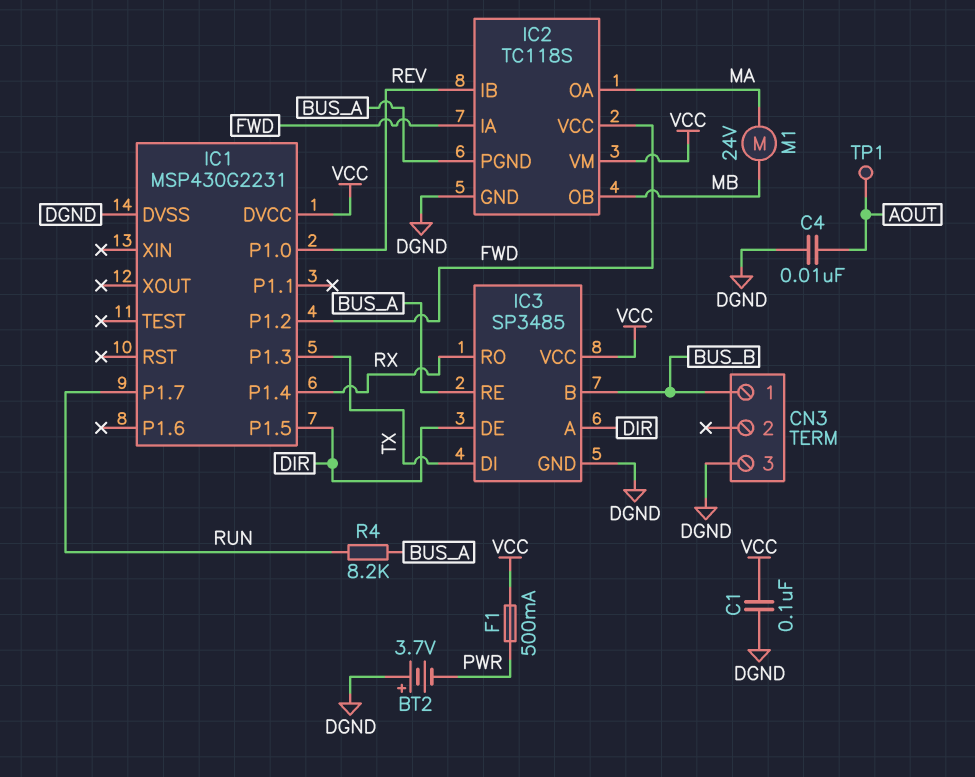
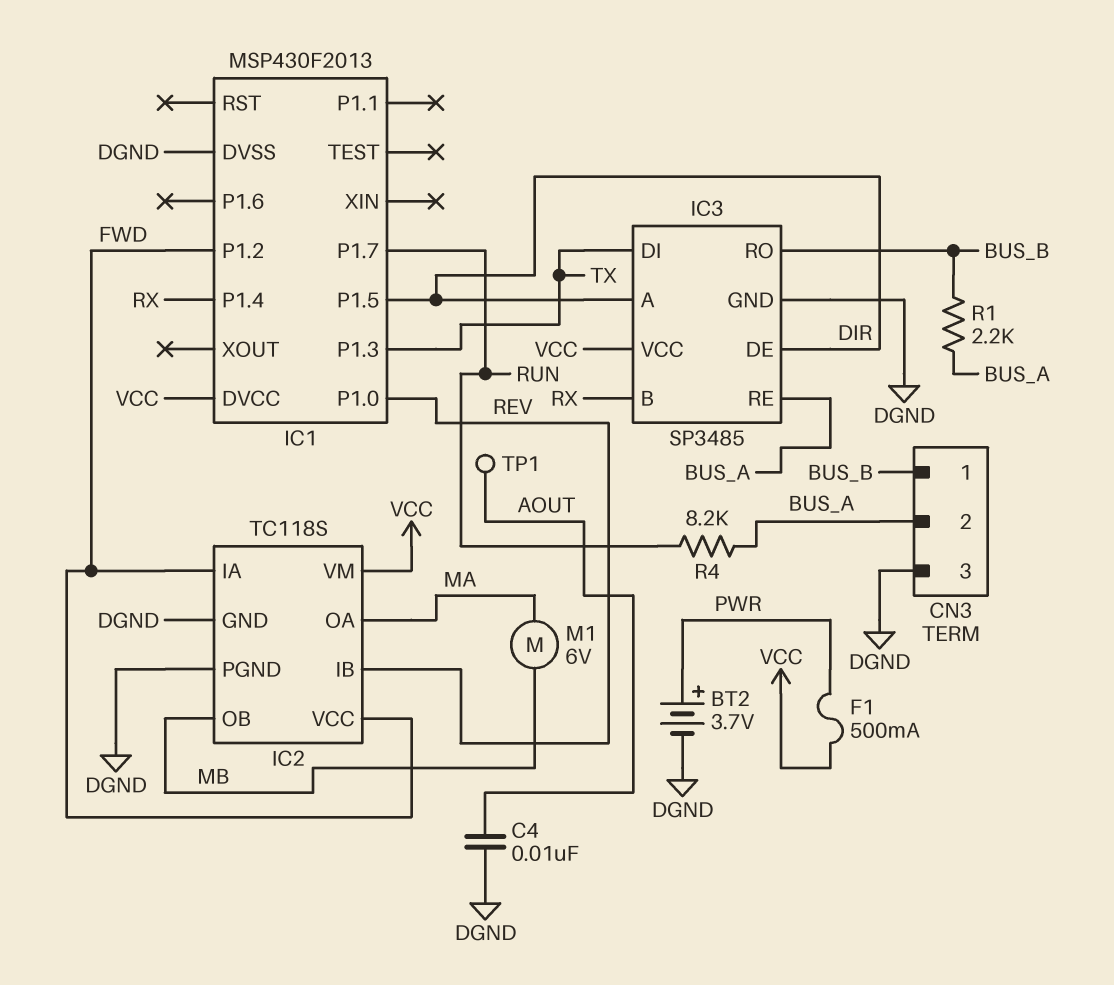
BT2: 3.7V (plus DGND, minus PWR) -> 3.7V (plus PWR, minus DGND)
C1: 100nF (DGND, VCC) -> none
CN3 pin 2: none -> BUS_A
IC1: MSP430G2231 -> MSP430F2013
IC2 pin PGND: BUS_A -> DGND
IC3 pin B: BUS_B -> RX
IC3 pin RO: RX -> BUS_B
M1: motor 24V (MA, MB) -> motor 6V (MA, MB)
R1: none -> 2.2k (BUS_A, BUS_B)

